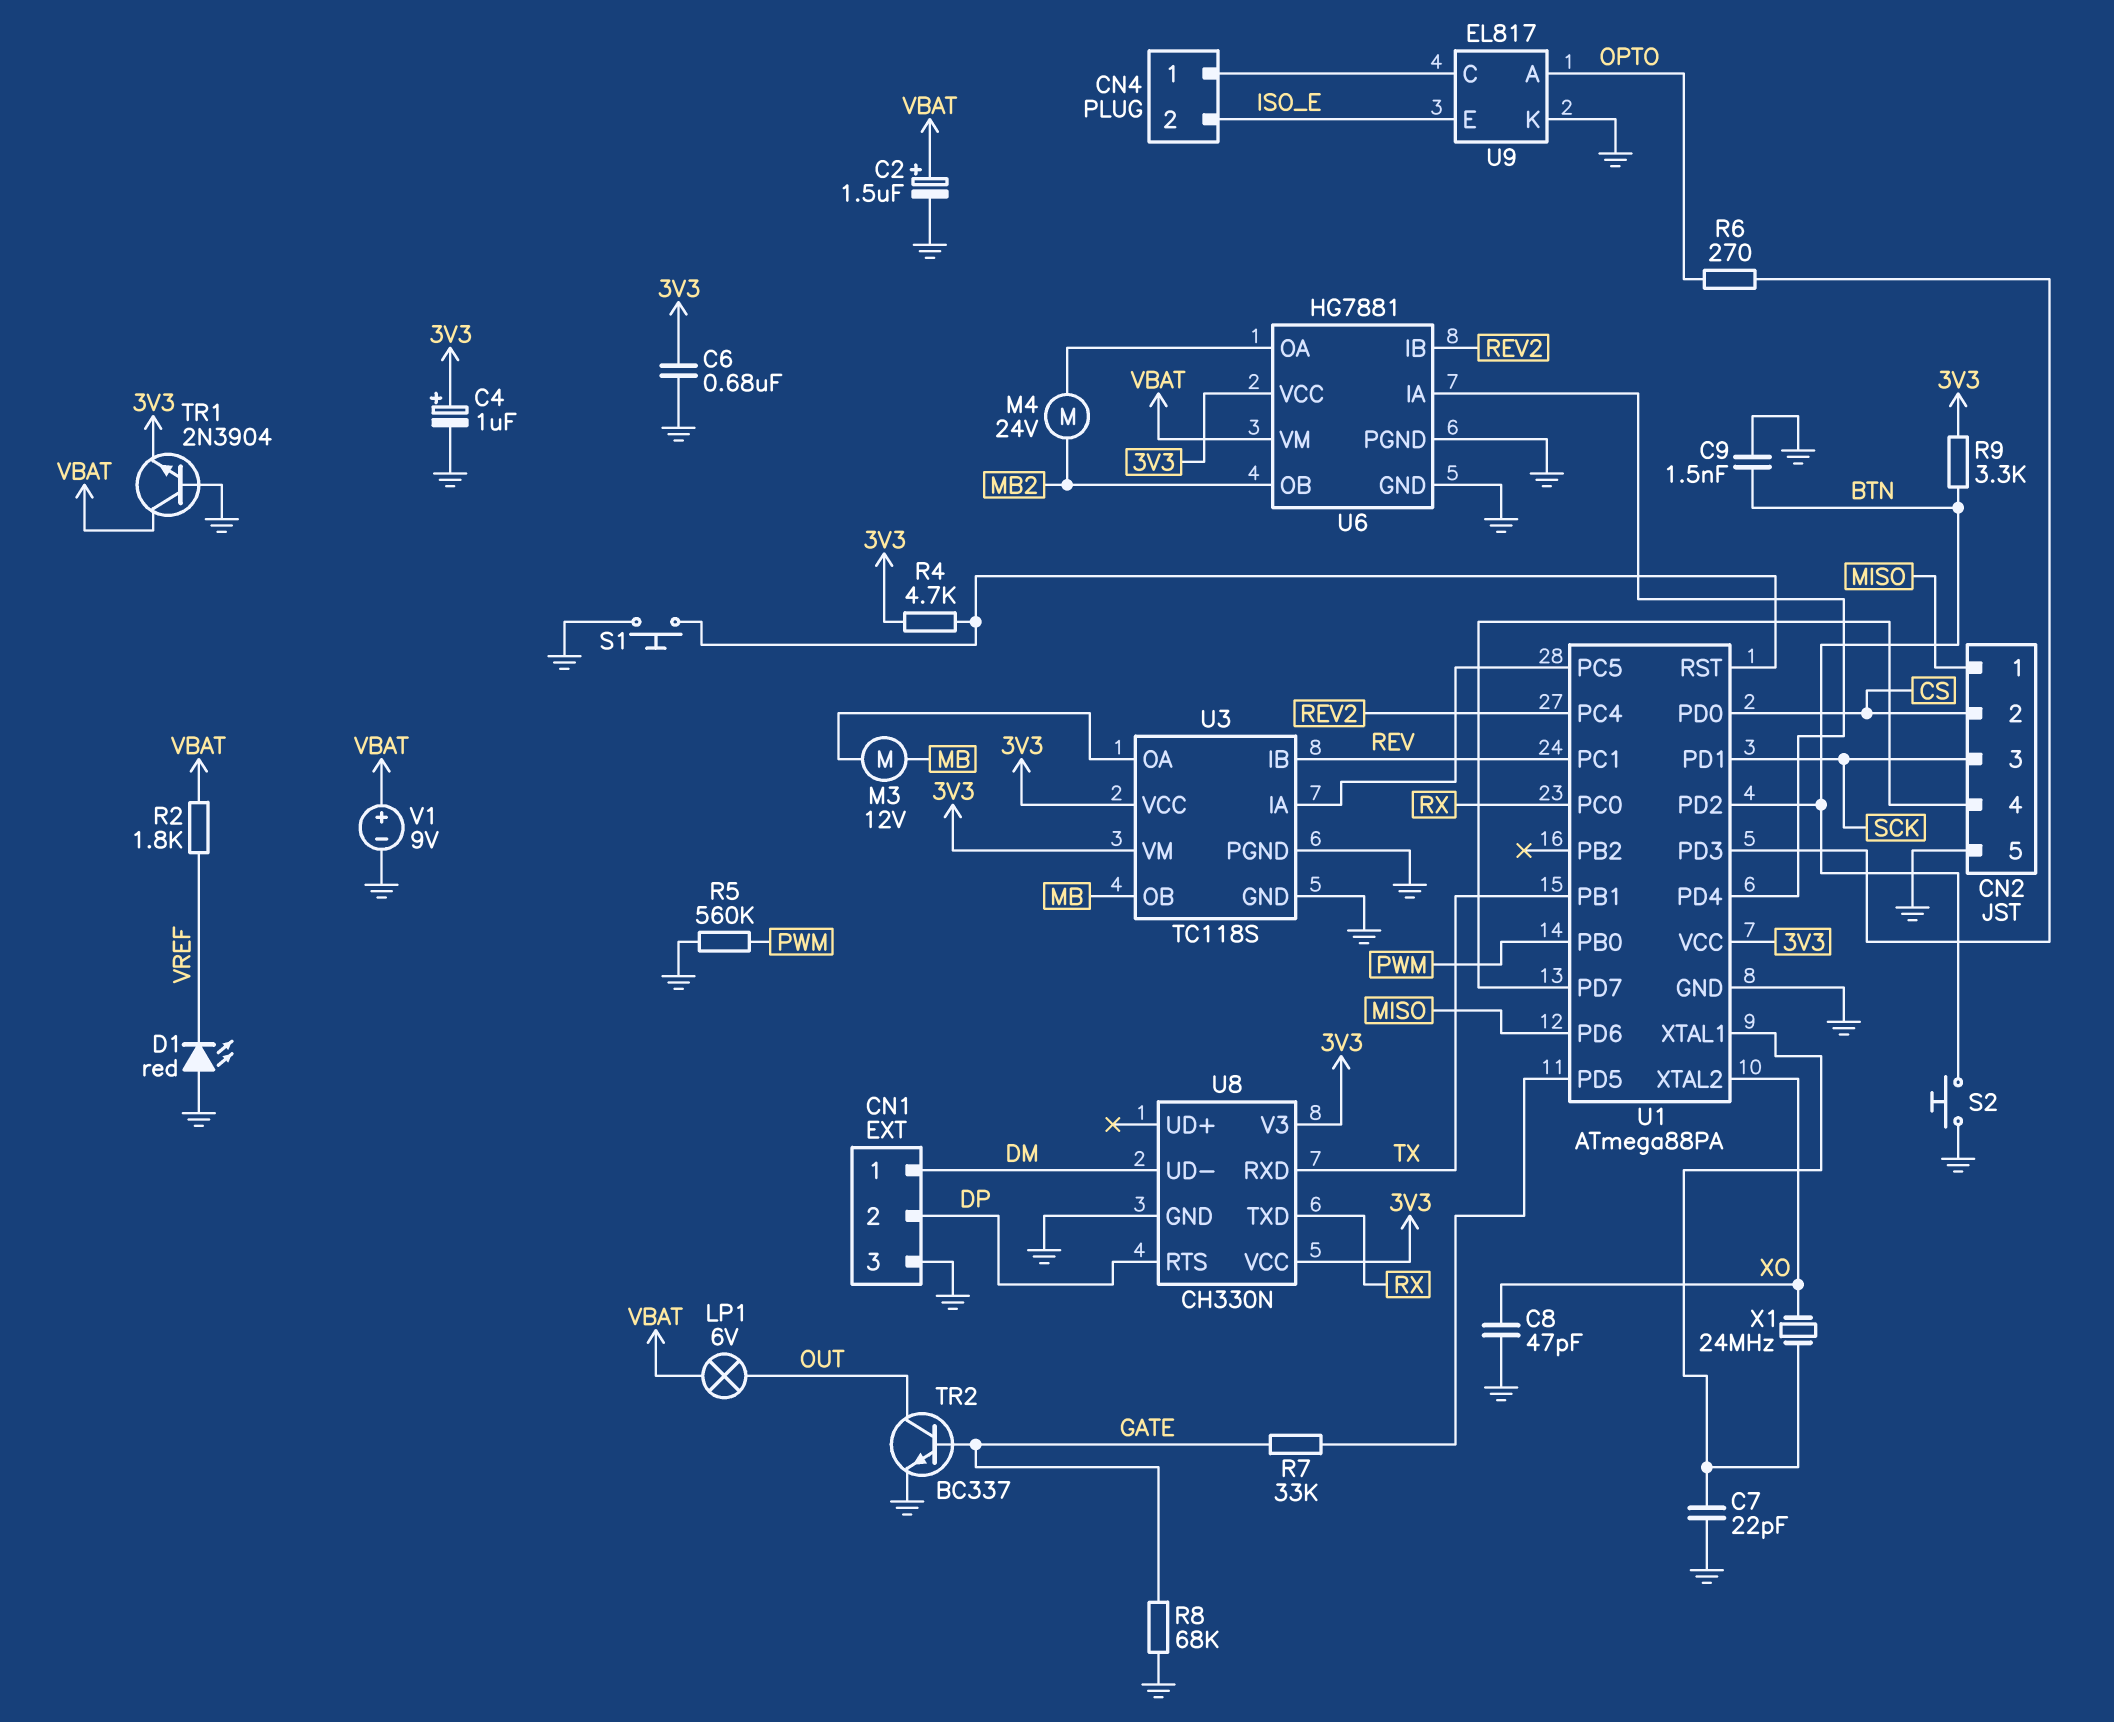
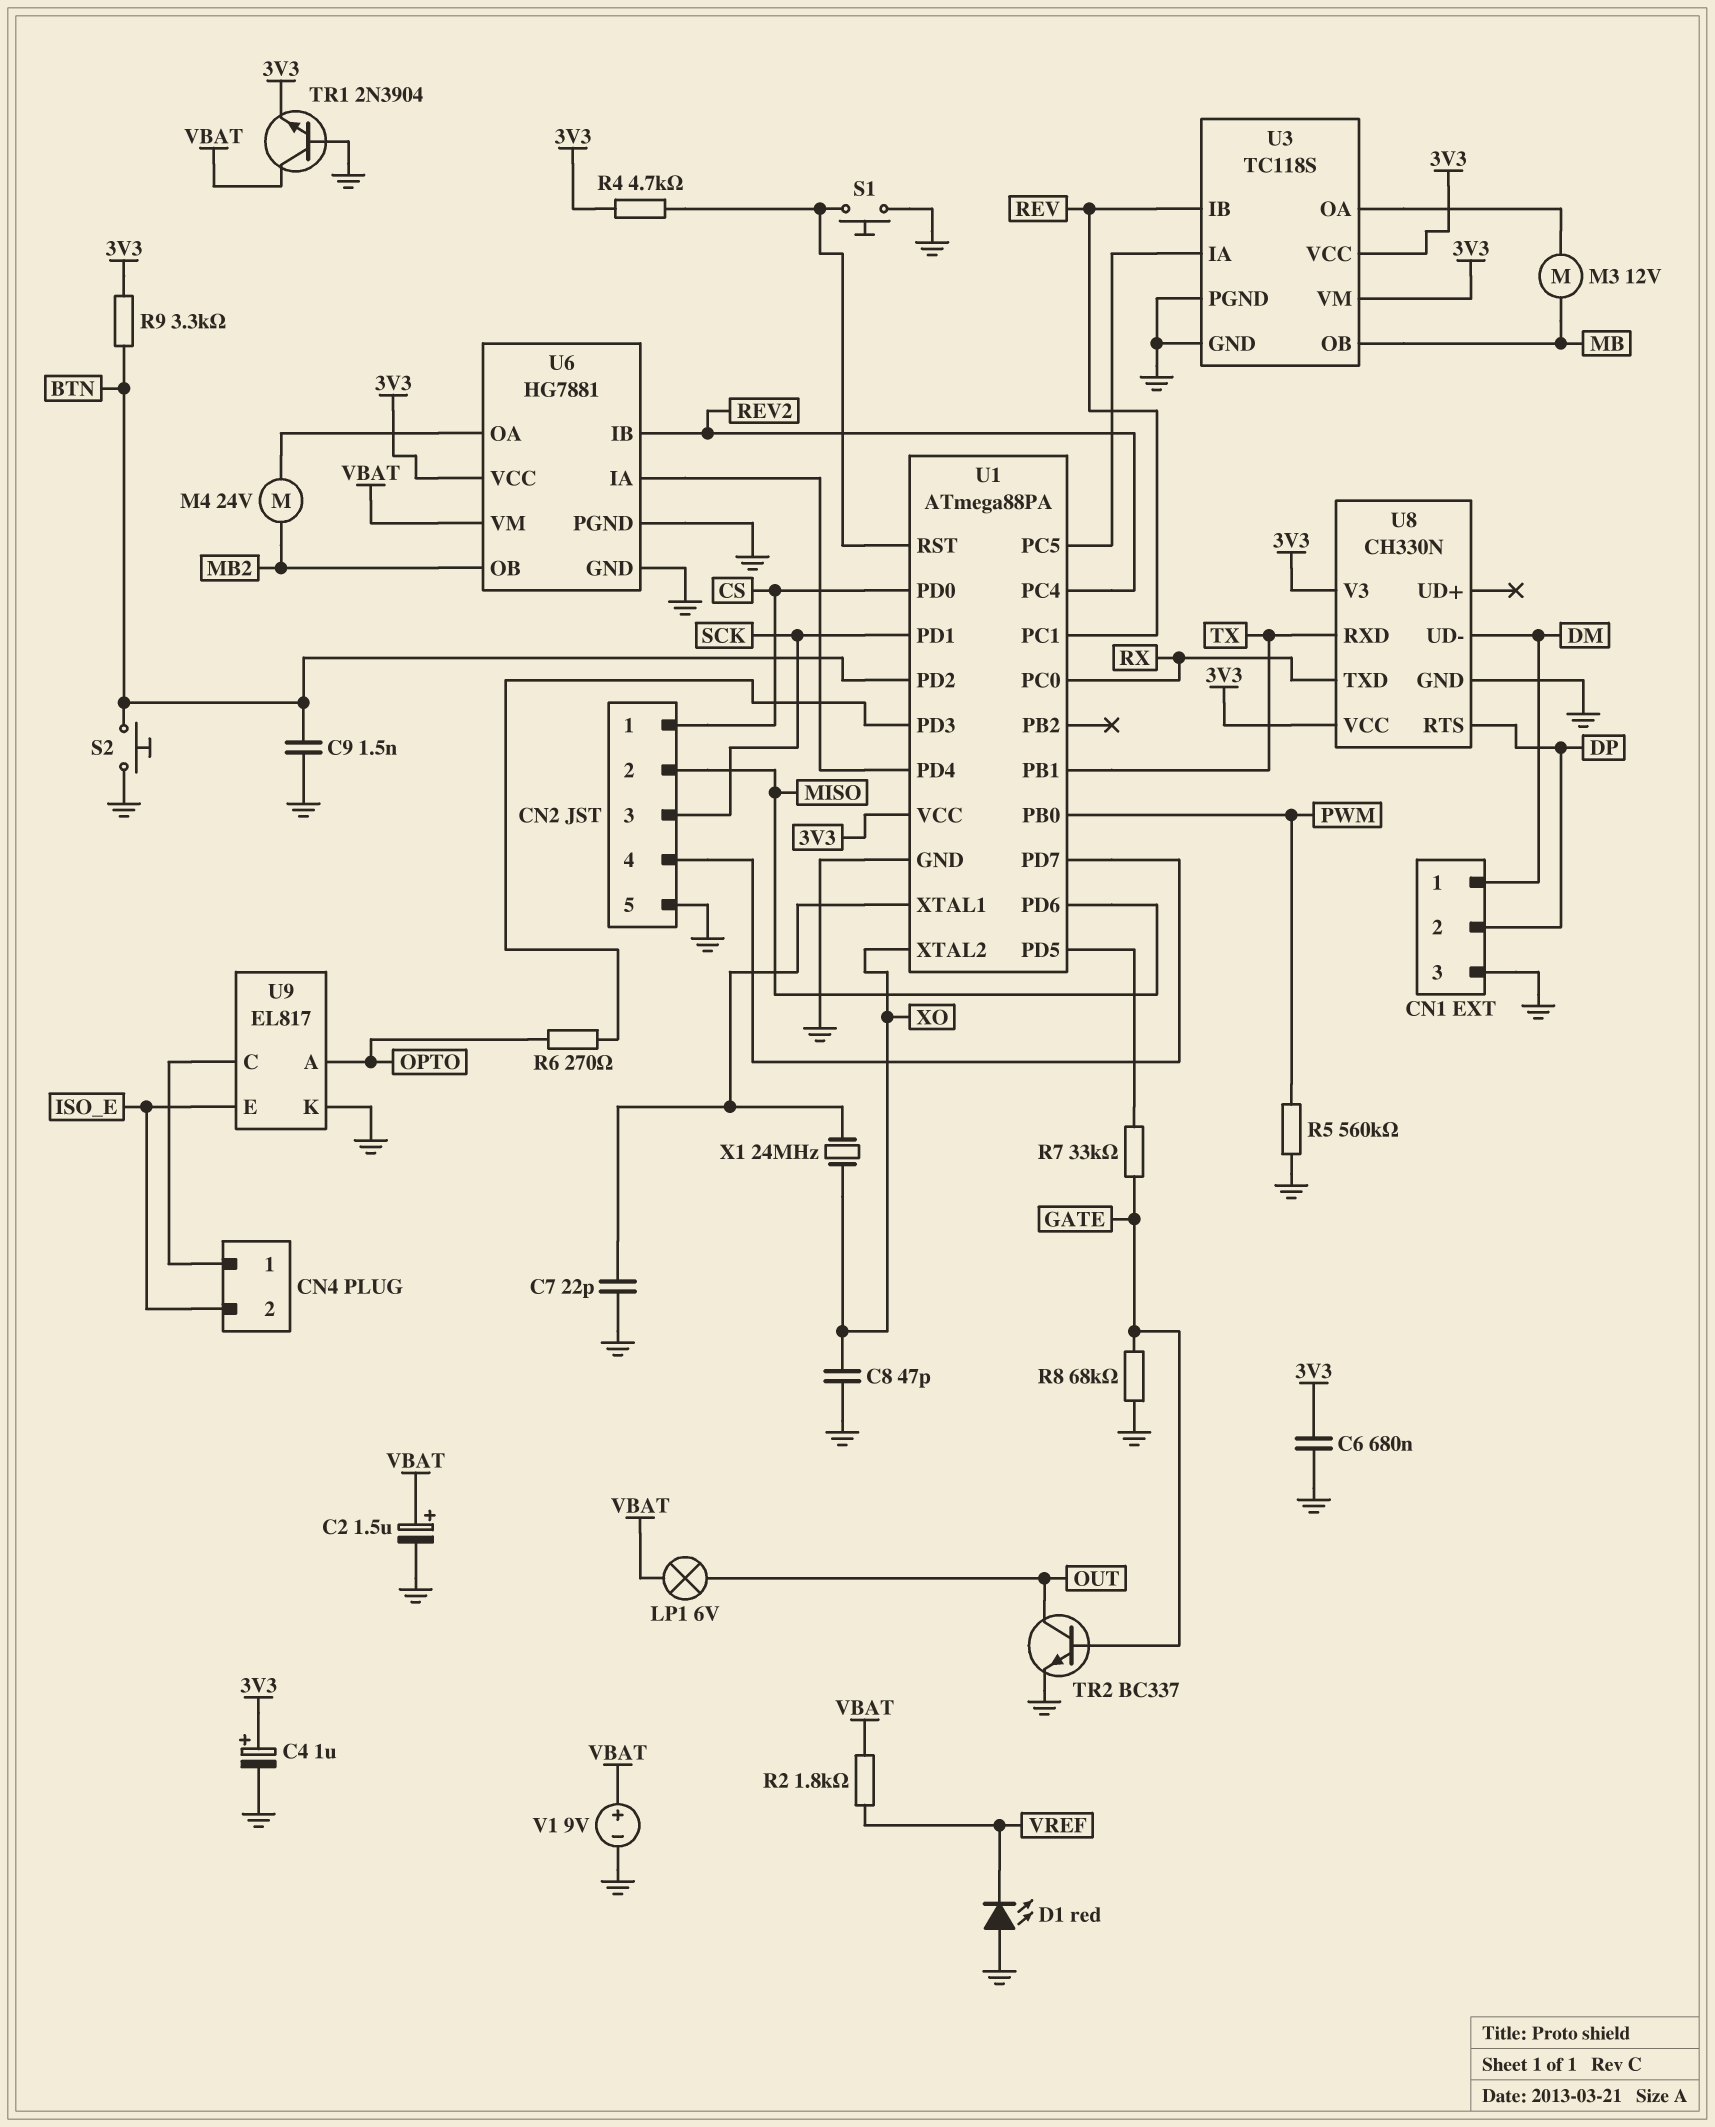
CN2 pin 1: MISO -> CS
CN2 pin 2: CS -> MISO

